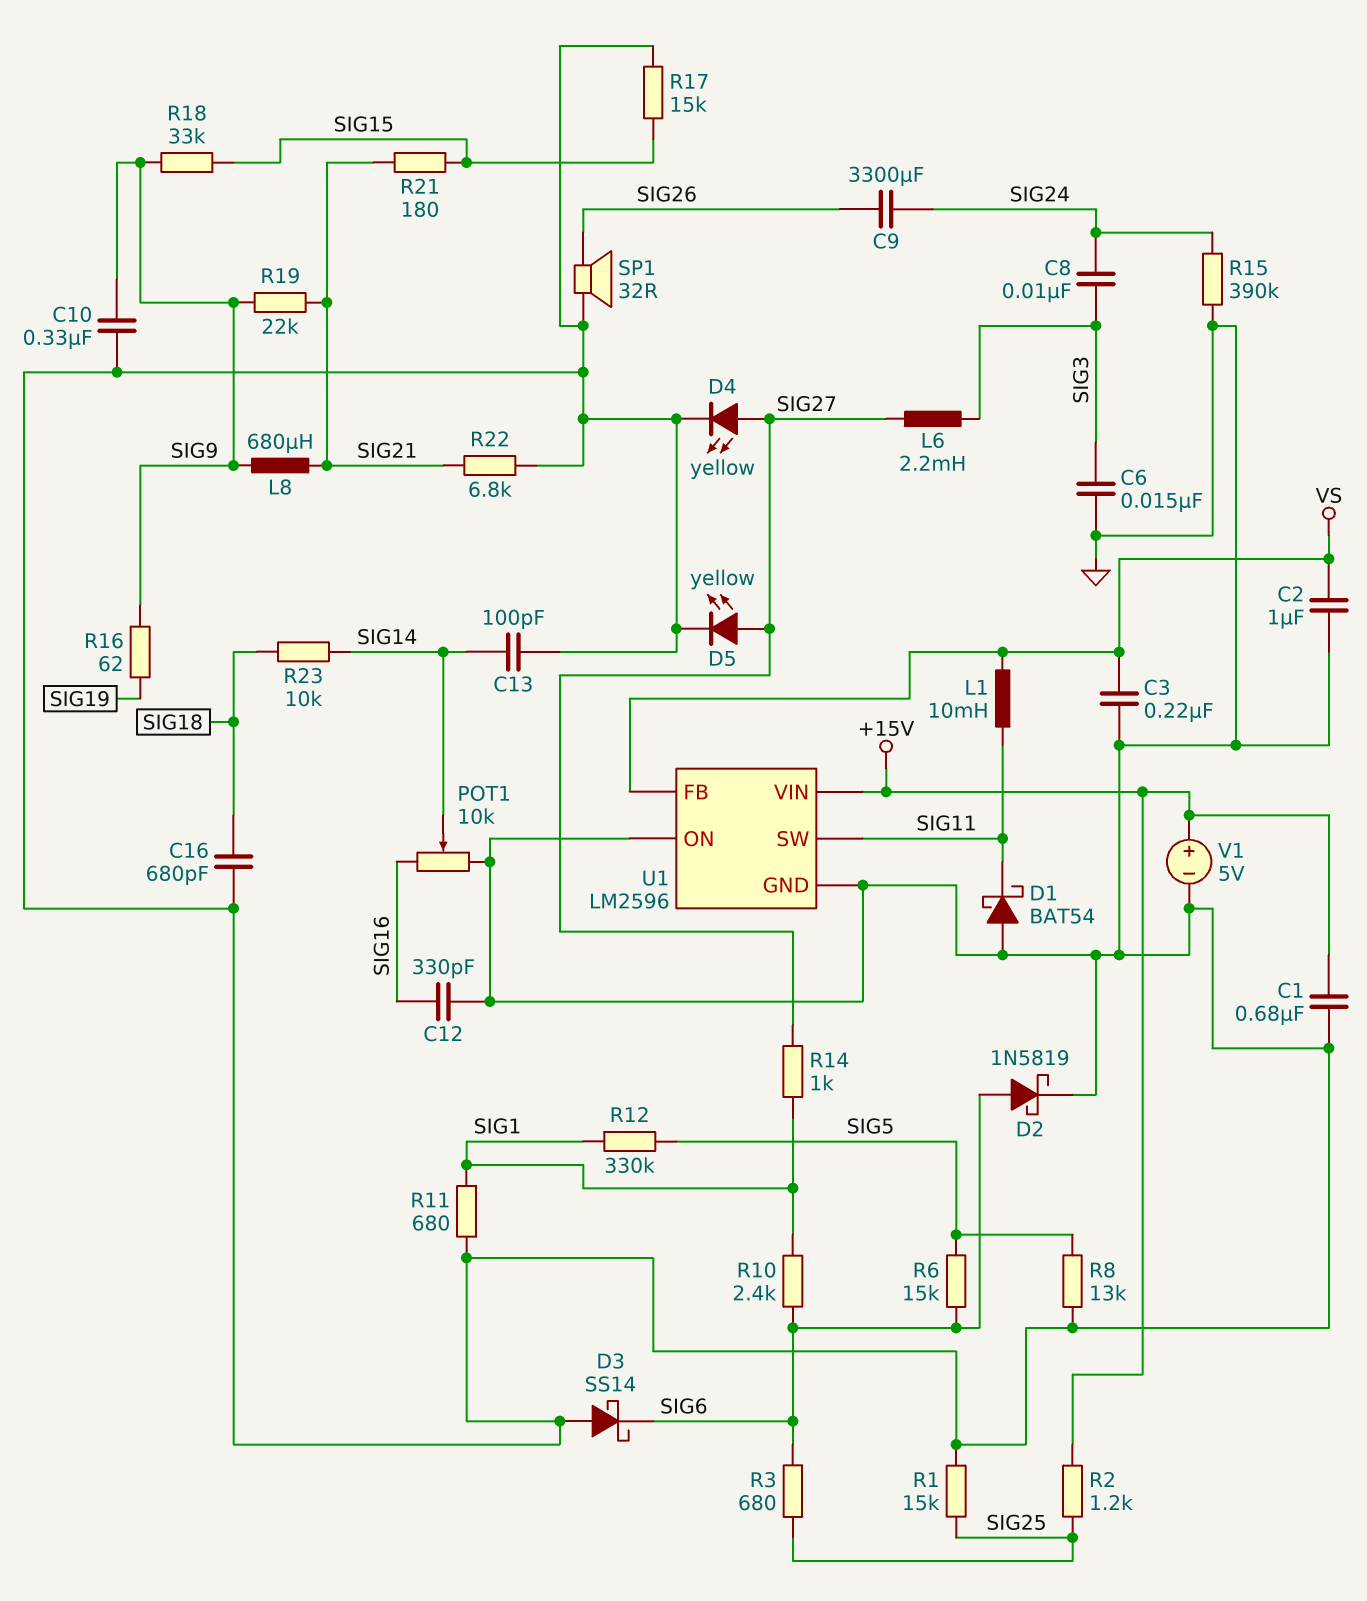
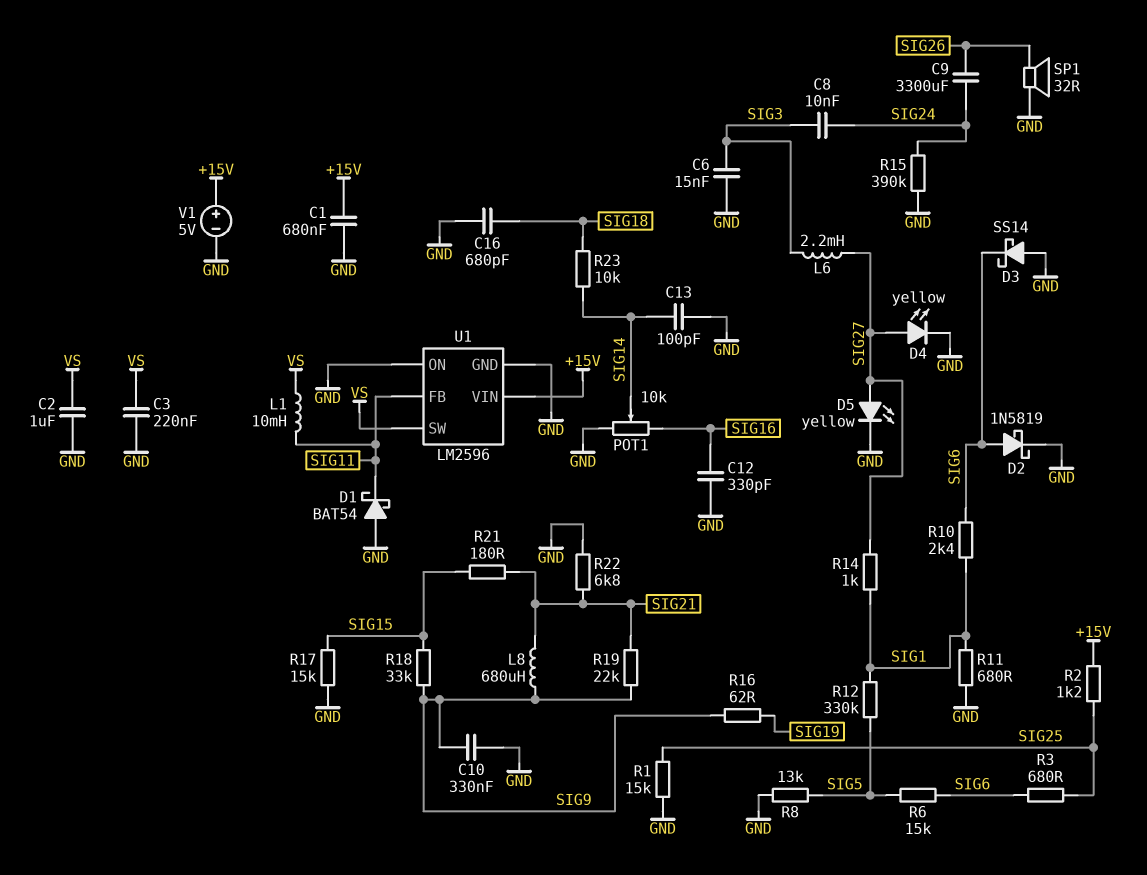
U1 pin FB: VS -> SIG11
U1 pin SW: SIG11 -> VS

